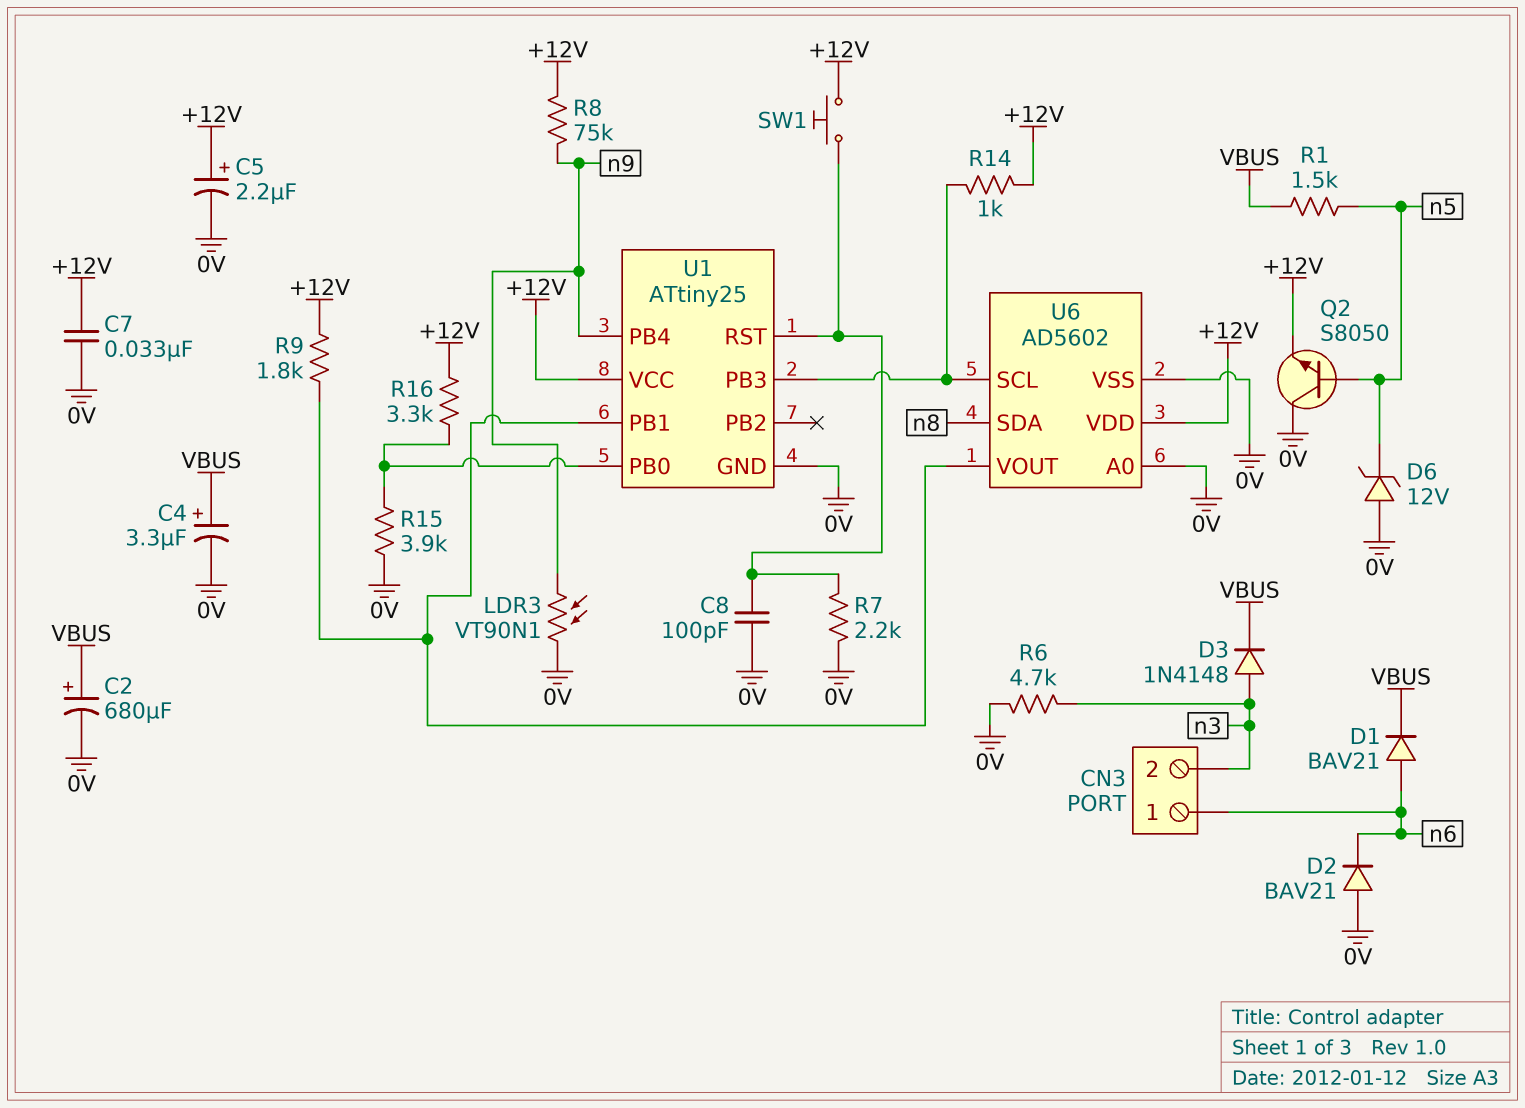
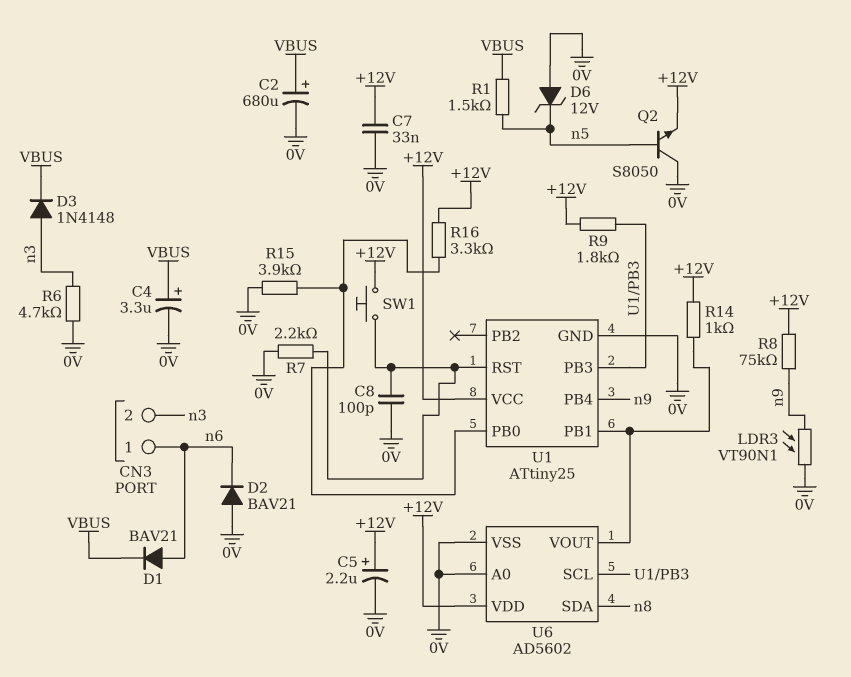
R9: 1.8k (+12V, U1/PB1) -> 1.8k (+12V, U1/PB3)
R14: 1k (+12V, U1/PB3) -> 1k (+12V, U1/PB1)

